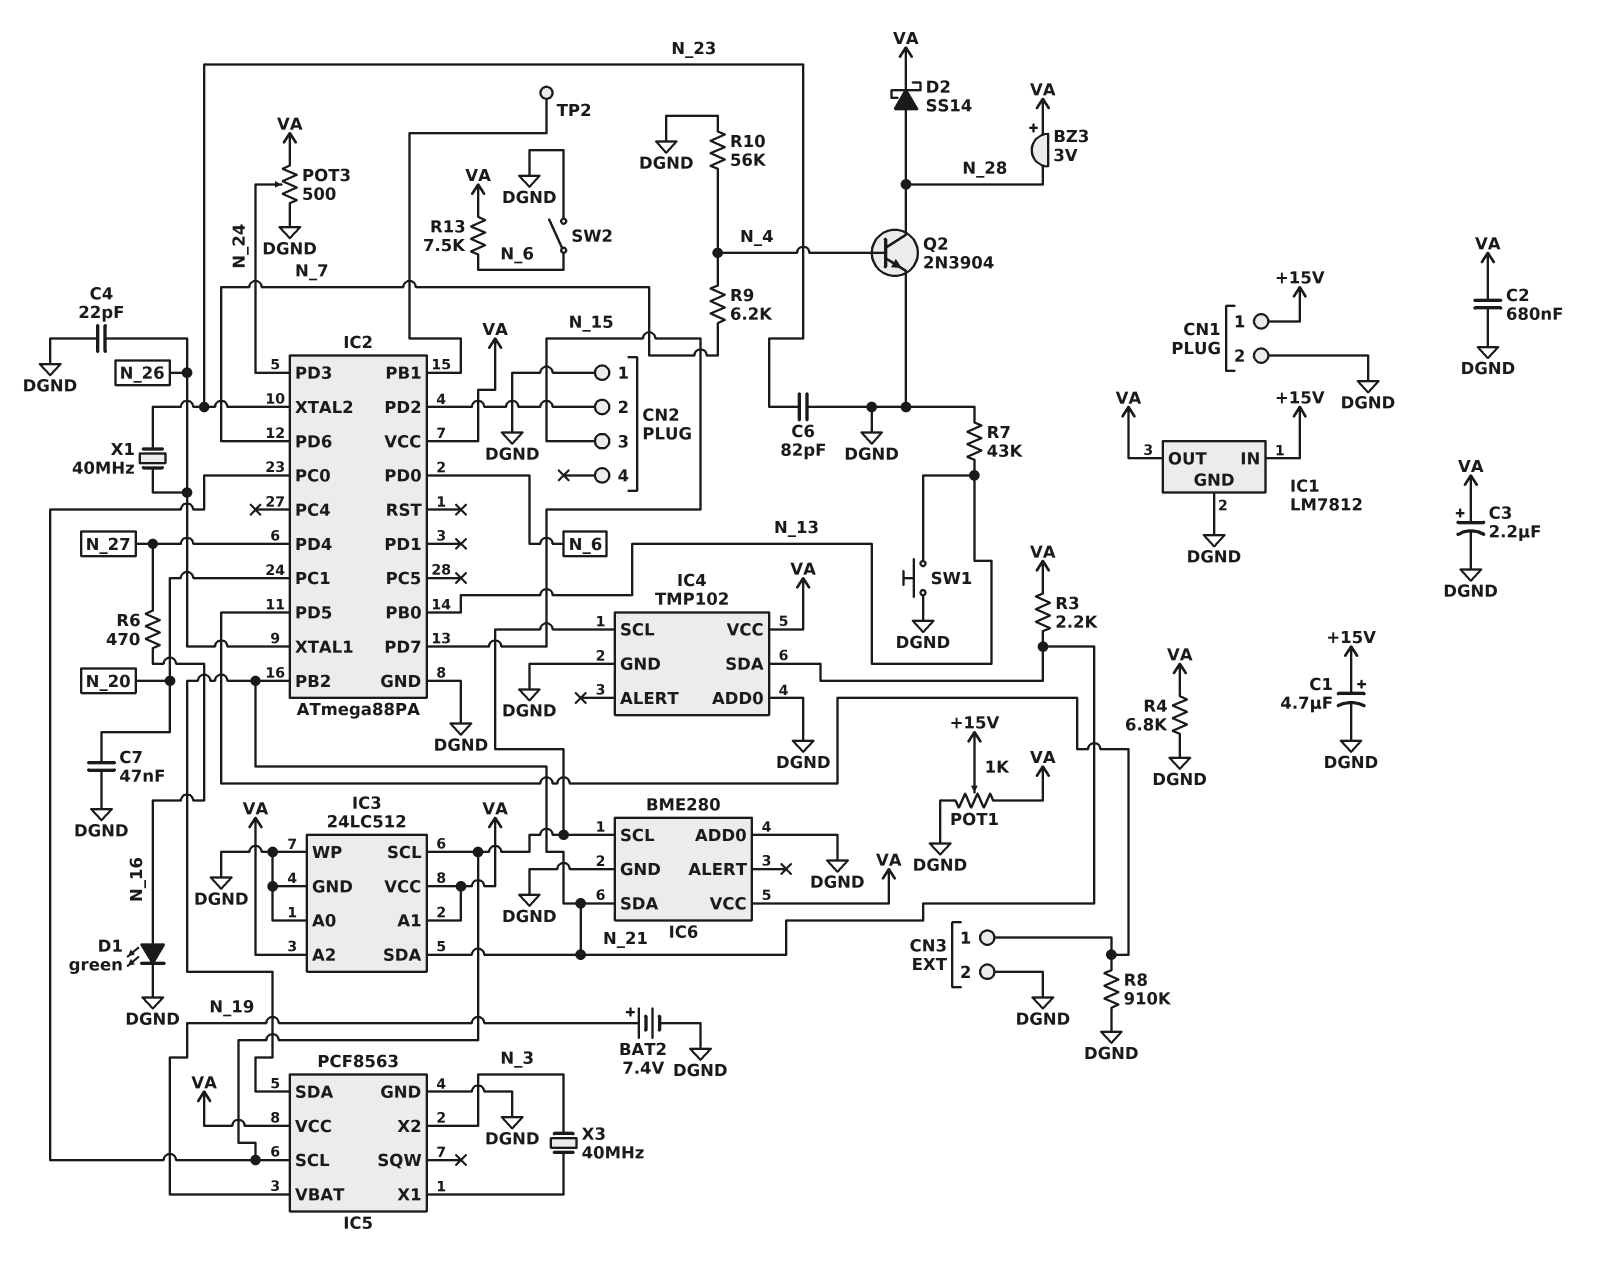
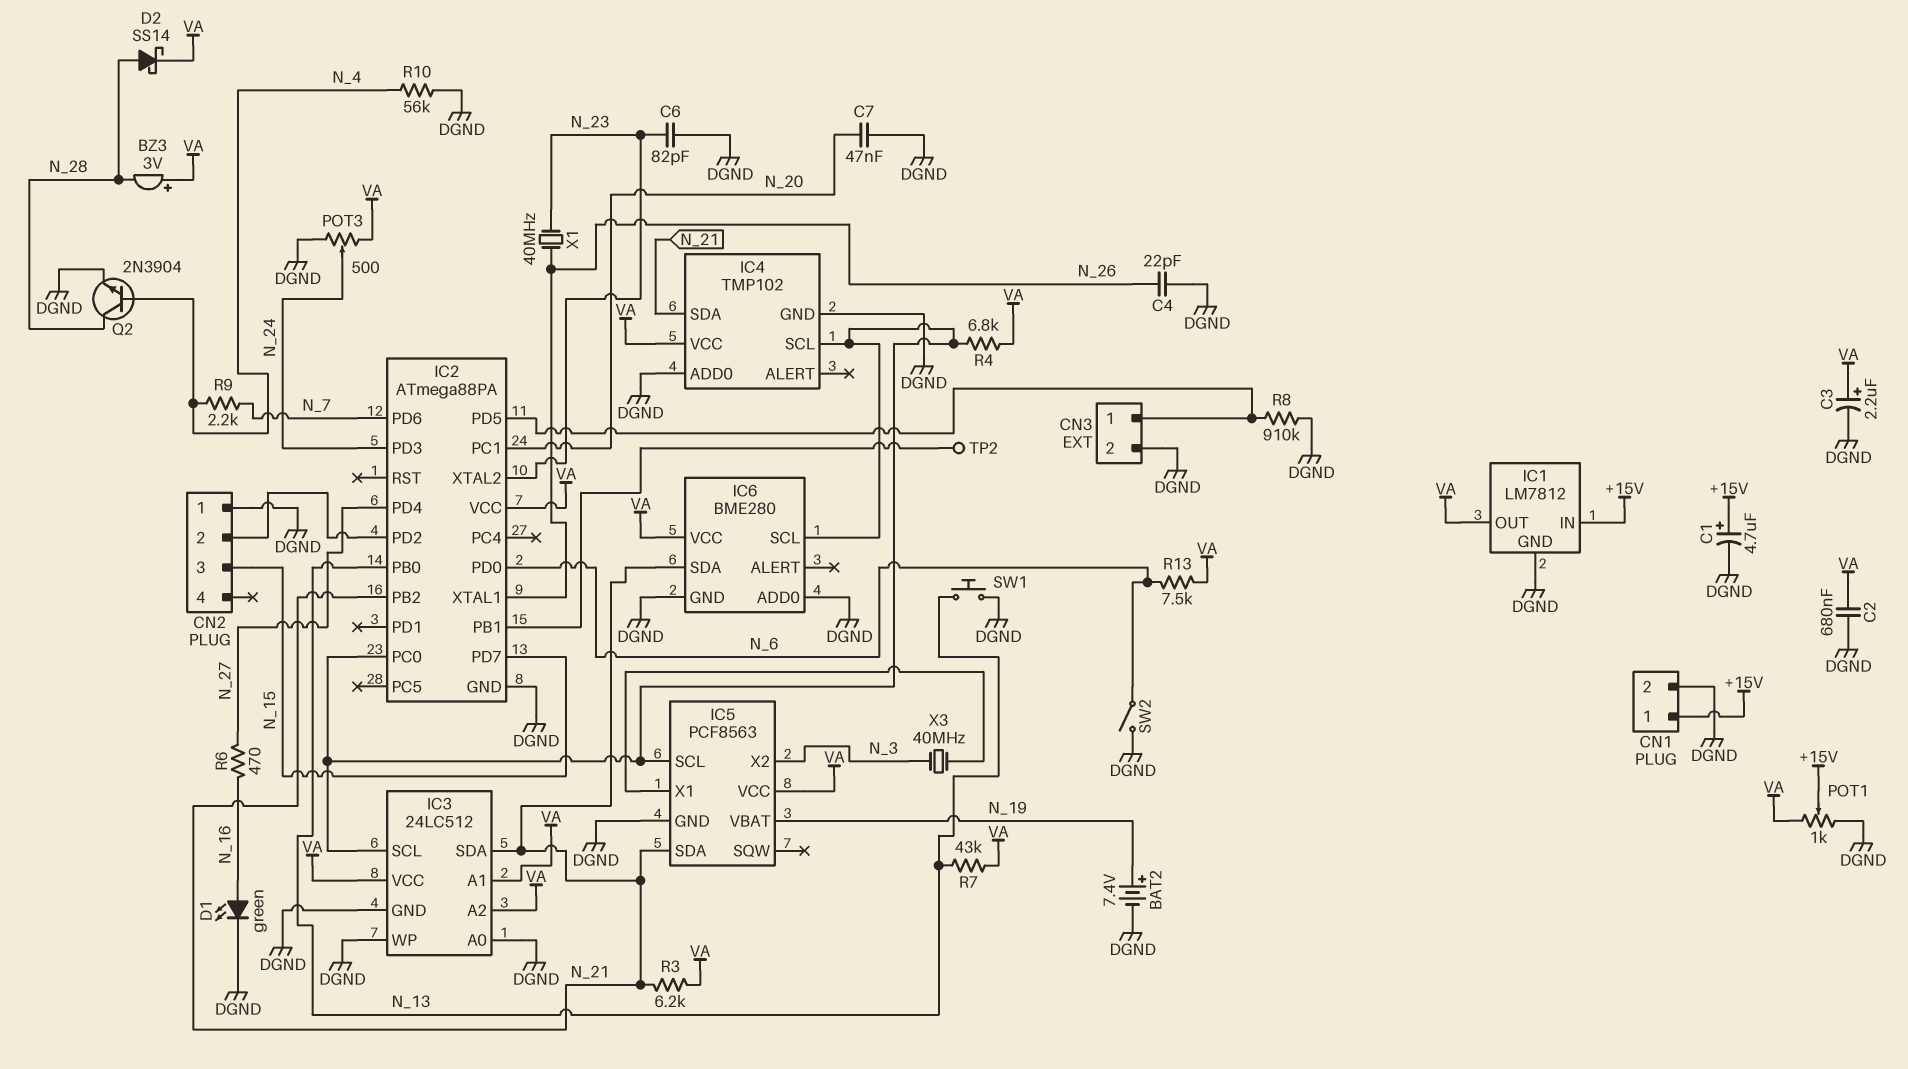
R3: 2.2k (N_21, VA) -> 6.2k (N_21, VA)
R4: 6.8k (DGND, VA) -> 6.8k (IC2/PC0, VA)
R7: 43k (DGND, N_13) -> 43k (N_13, VA)
R9: 6.2k (N_4, N_7) -> 2.2k (N_4, N_7)

